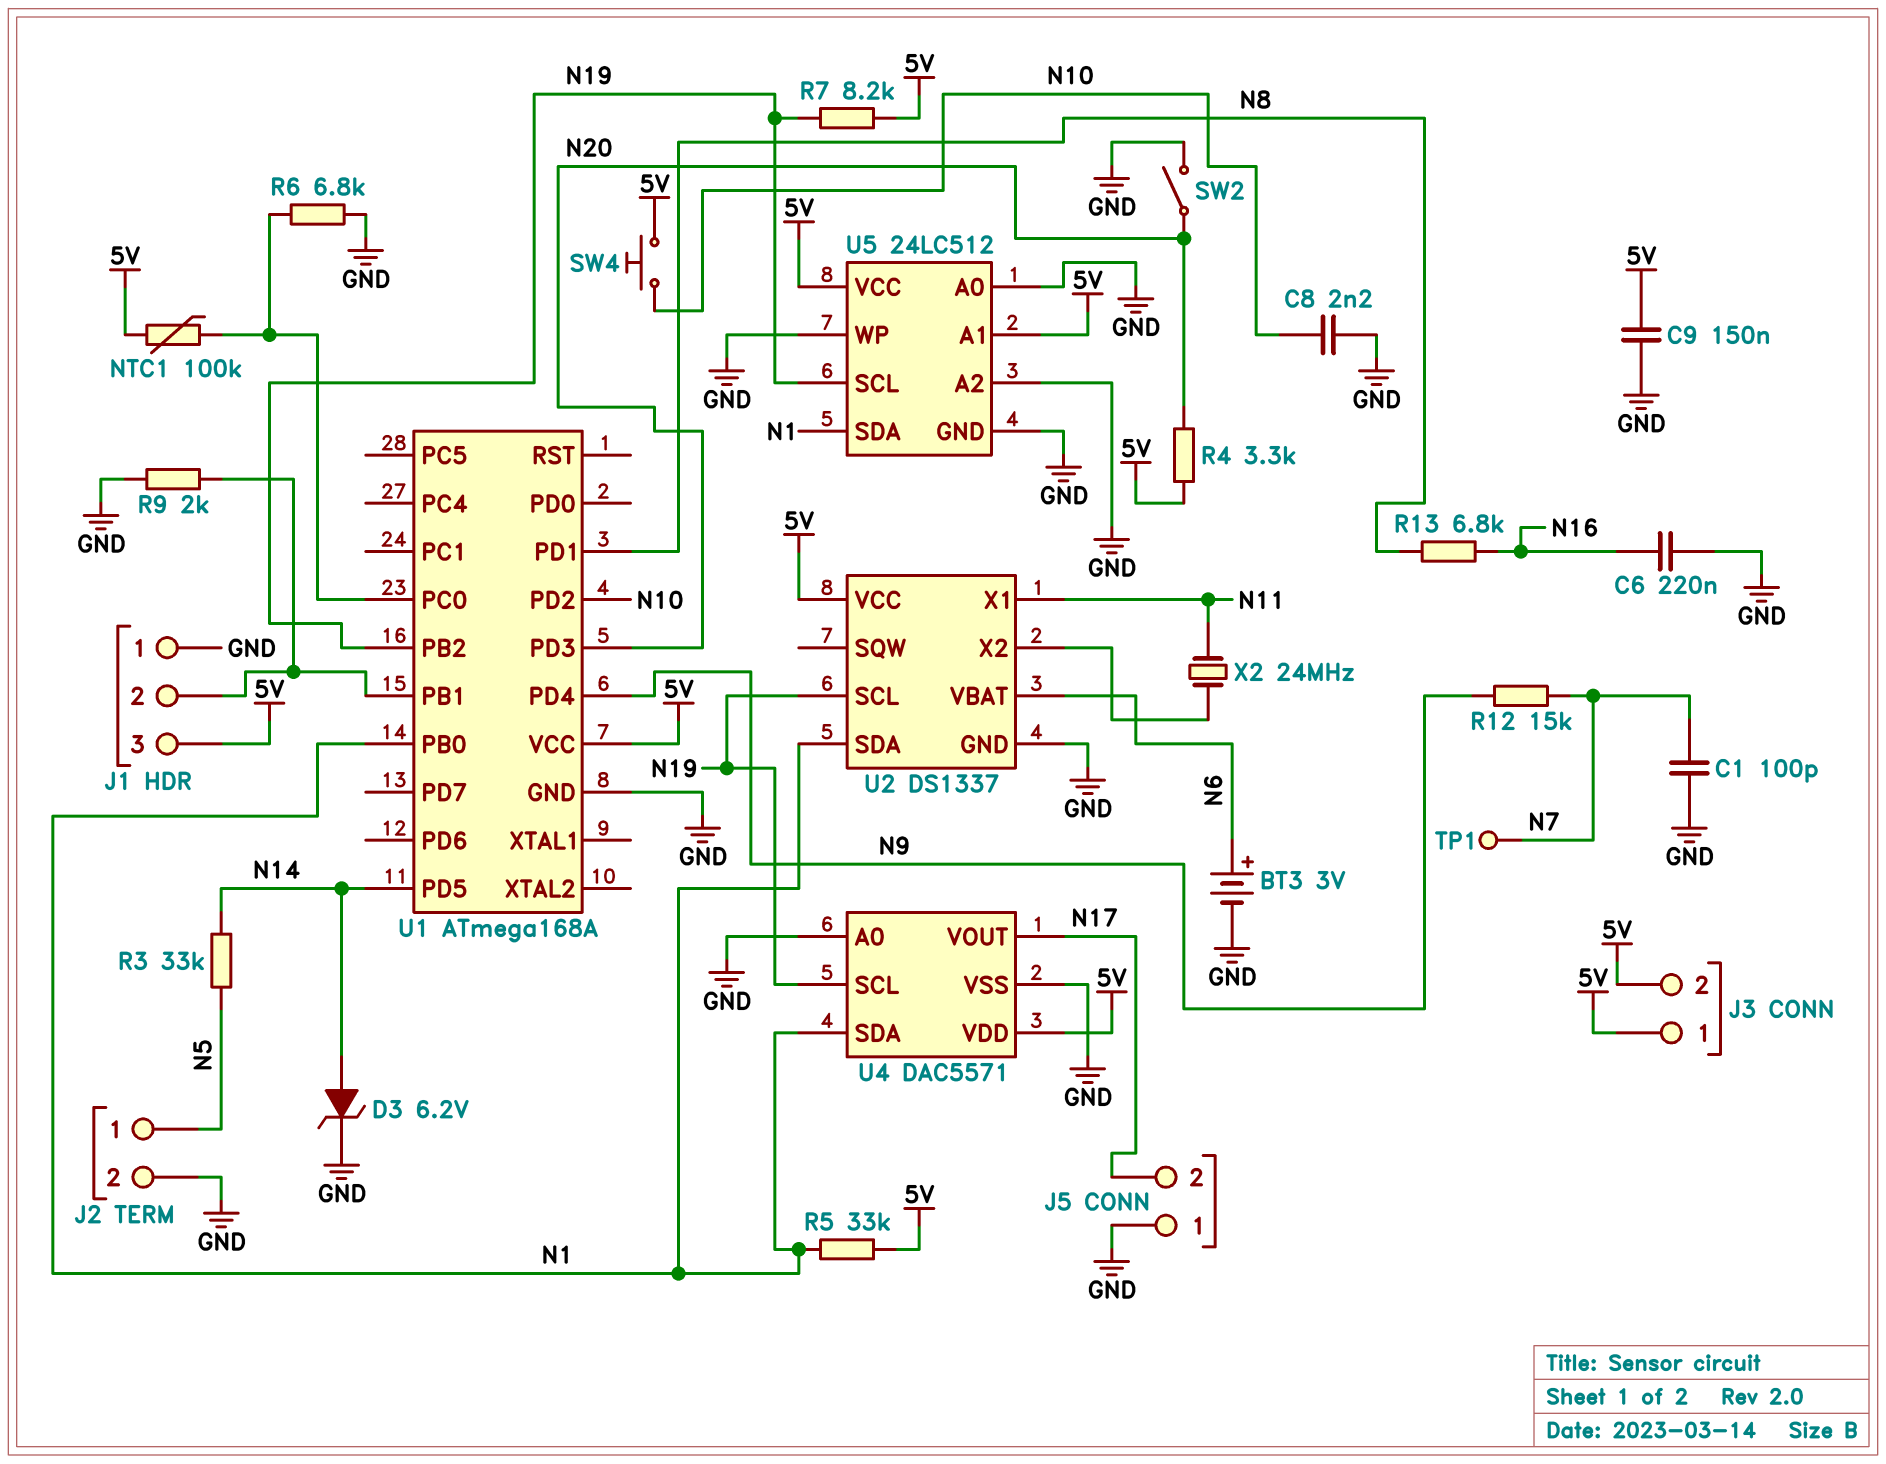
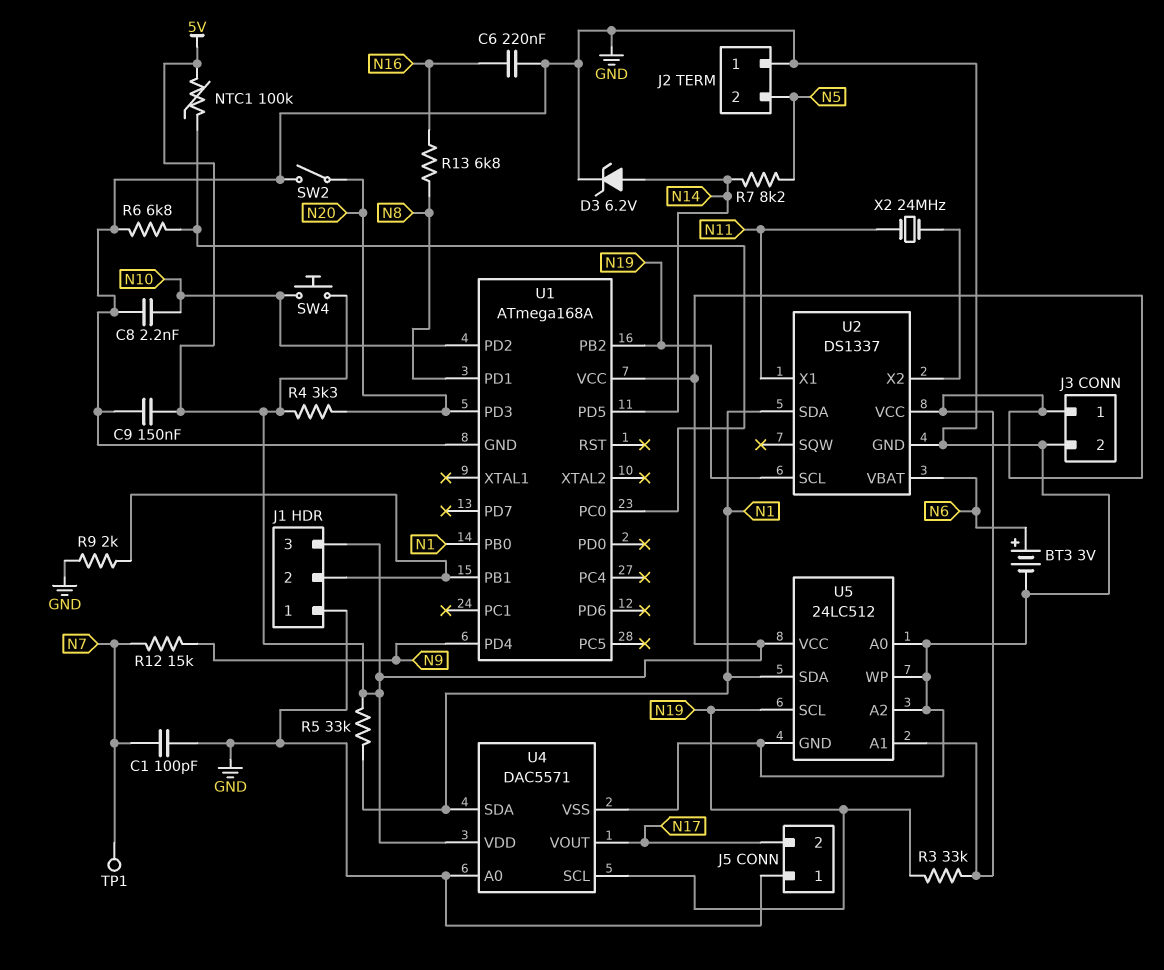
J2 pin 1: N5 -> GND
J2 pin 2: GND -> N5
J3 pin 2: 5V -> GND
R3: 33k (N5, N14) -> 33k (5V, N19)
R7: 8.2k (5V, N19) -> 8.2k (N5, N14)

